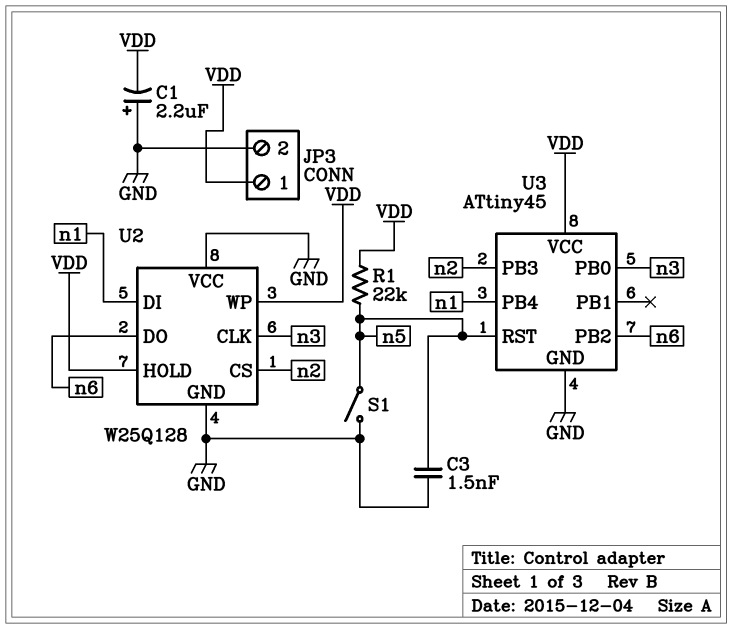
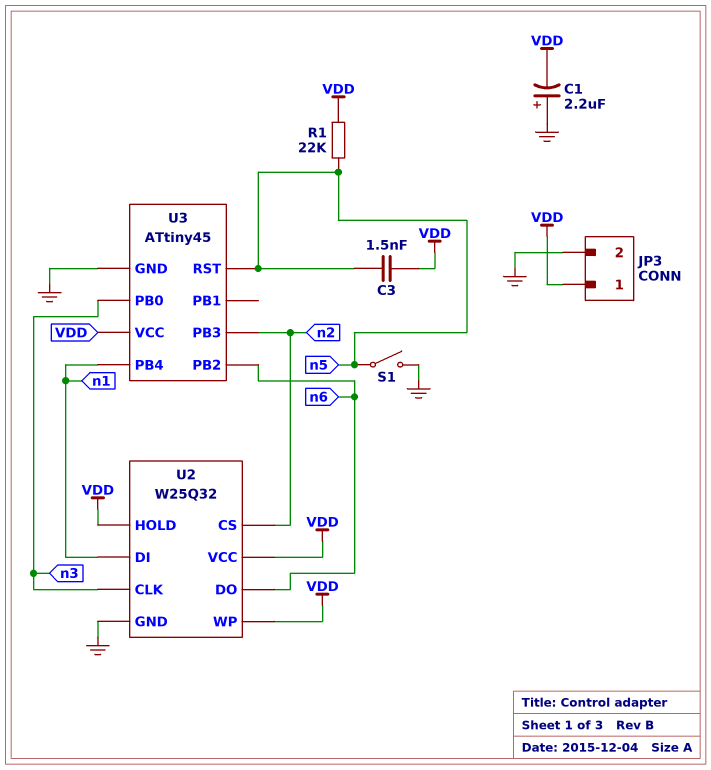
C3: 1.5nF (GND, n5) -> 1.5nF (VDD, n5)
U2: W25Q128 -> W25Q32
U2 pin VCC: GND -> VDD

